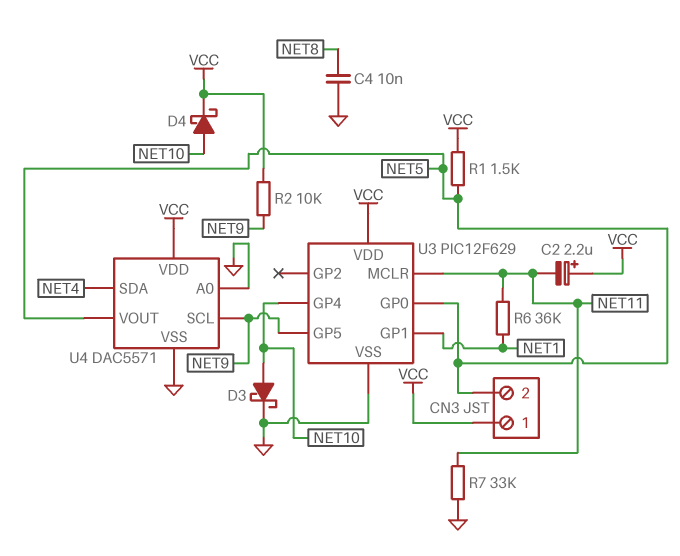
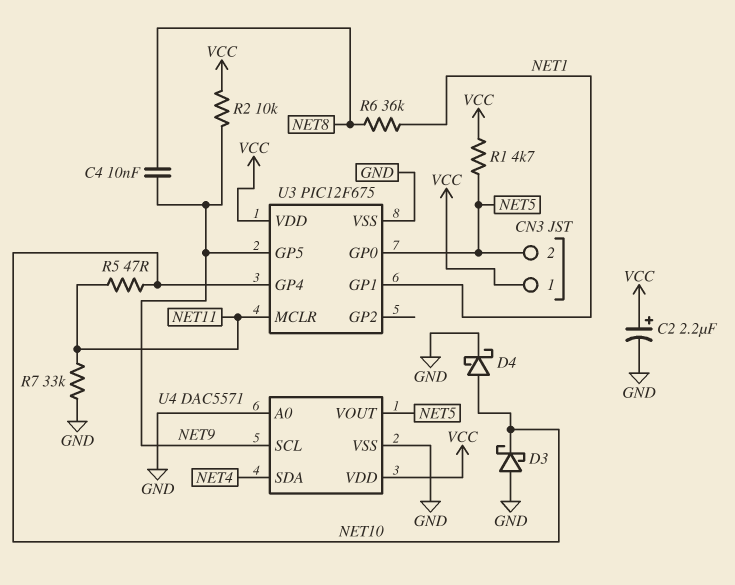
C2: 2.2uF (plus VCC, minus NET11) -> 2.2uF (plus VCC, minus GND)
C4: 10nF (GND, NET8) -> 10nF (NET8, NET9)
D3: schottky (A NET10, K GND) -> schottky (A GND, K NET10)
D4: schottky (A NET10, K VCC) -> schottky (A NET10, K GND)
R1: 1.5k (NET5, VCC) -> 4.7k (NET5, VCC)
R5: none -> 47 (NET10, NET11)
R6: 36k (NET1, NET11) -> 36k (NET1, NET8)
U3: PIC12F629 -> PIC12F675

